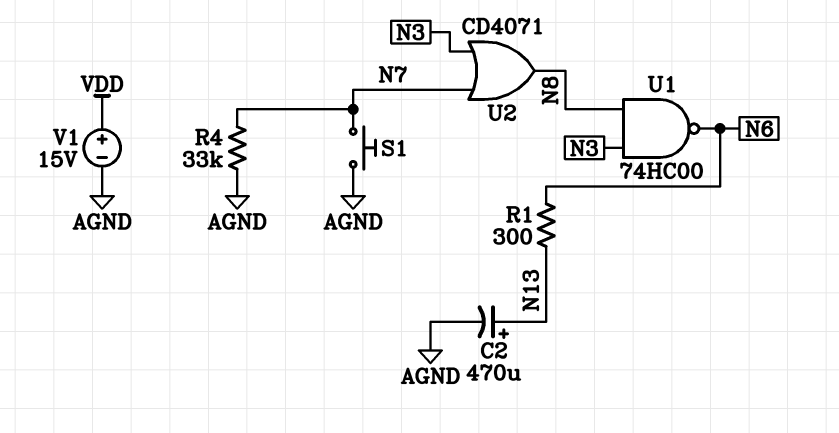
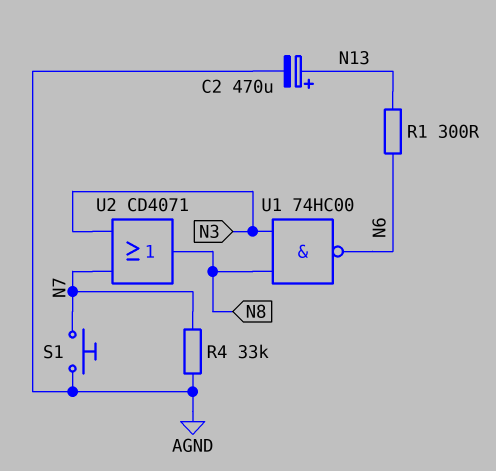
V1: 15V (plus VDD, minus AGND) -> none

